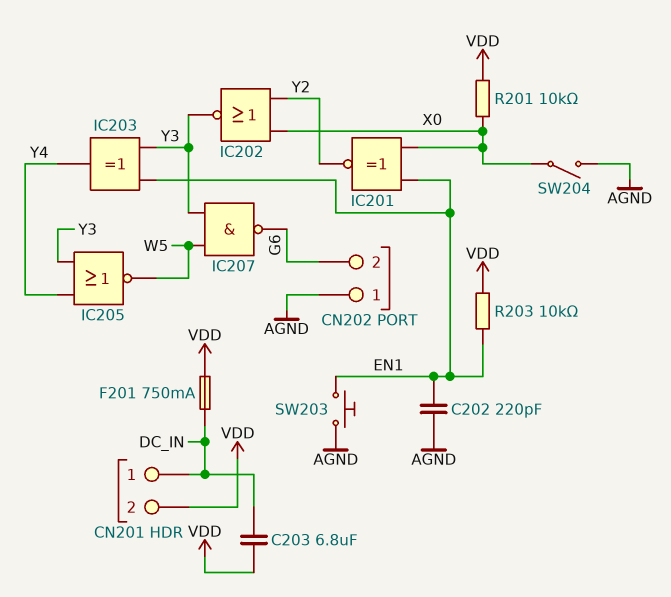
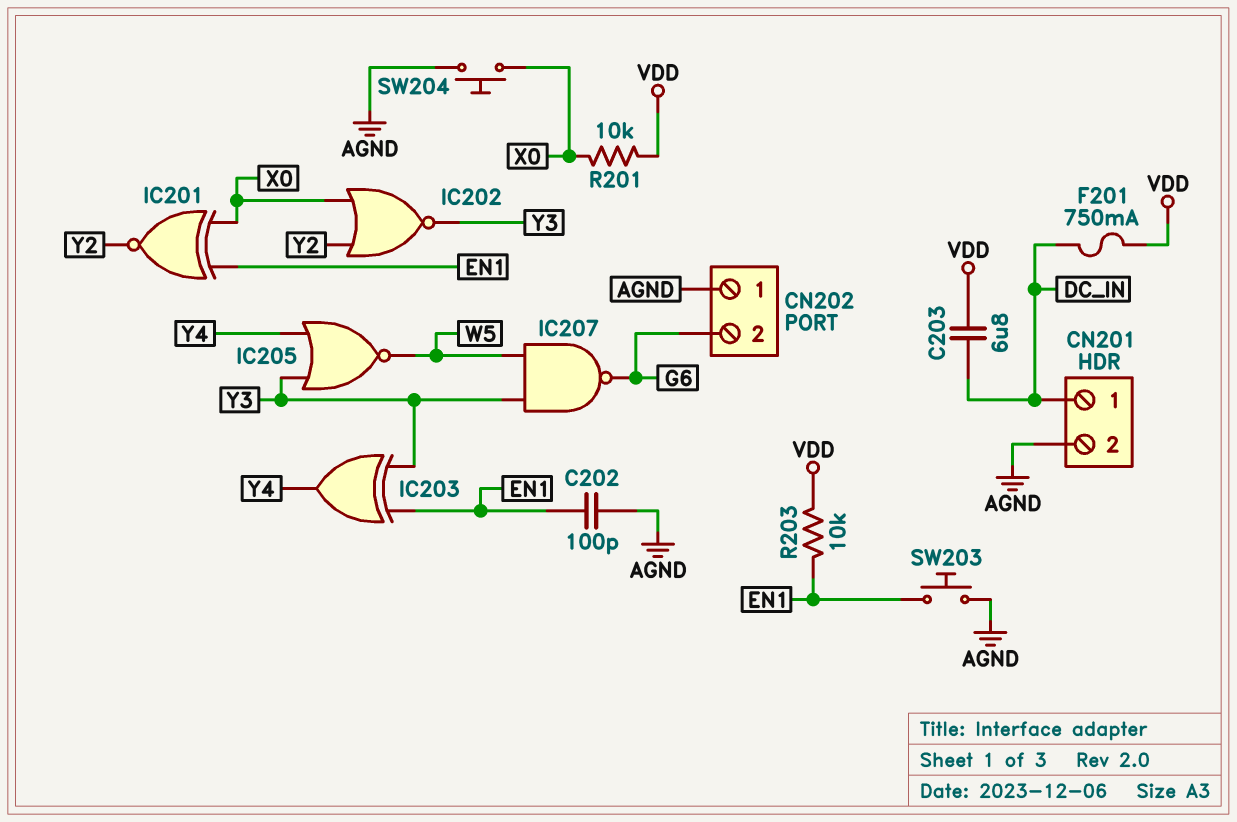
C202: 220pF (AGND, EN1) -> 100pF (AGND, EN1)
CN201 pin 2: VDD -> AGND
SW204: switch (AGND, X0) -> button (AGND, X0)

